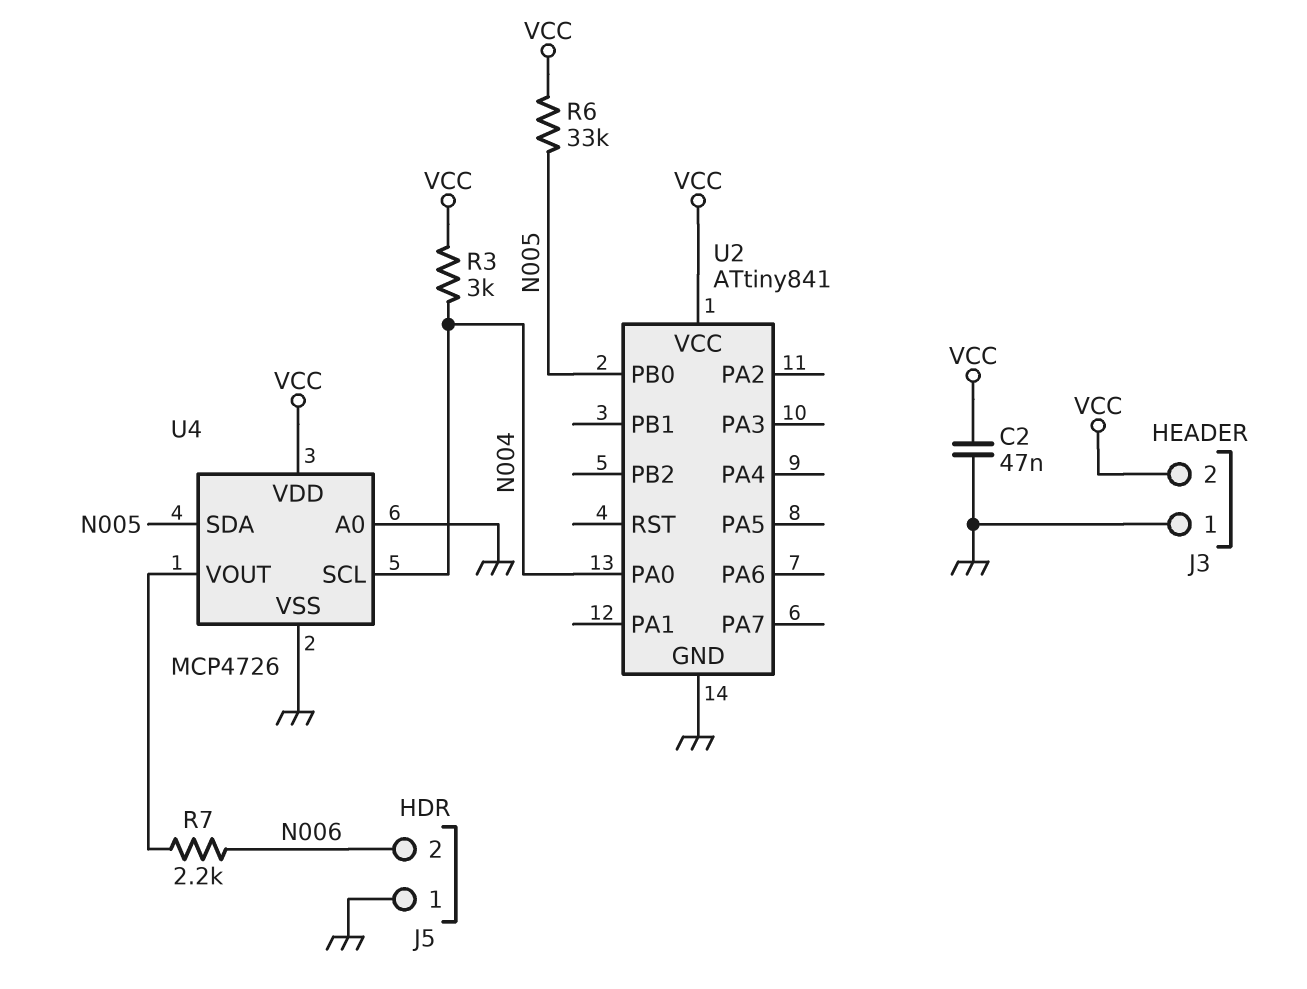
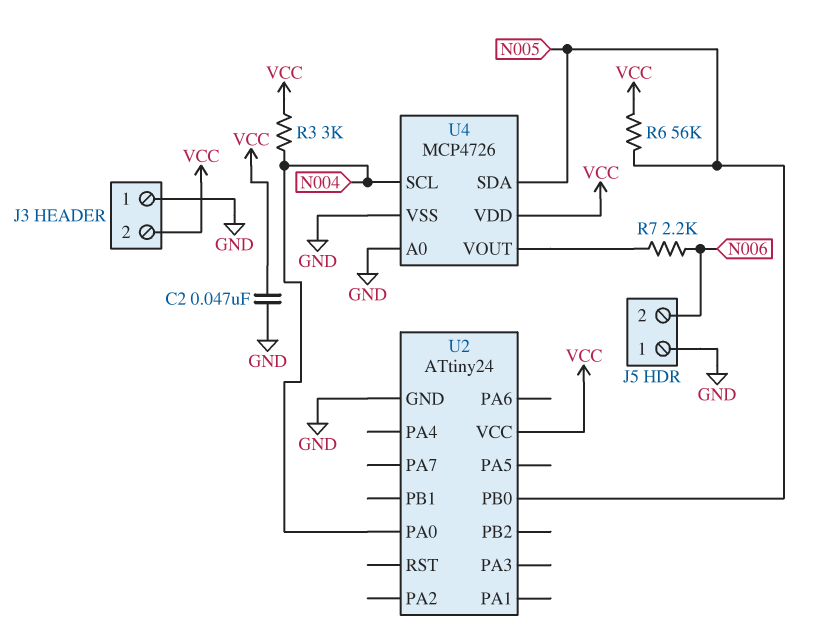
R6: 33k (N005, VCC) -> 56k (N005, VCC)
U2: ATtiny841 -> ATtiny24

